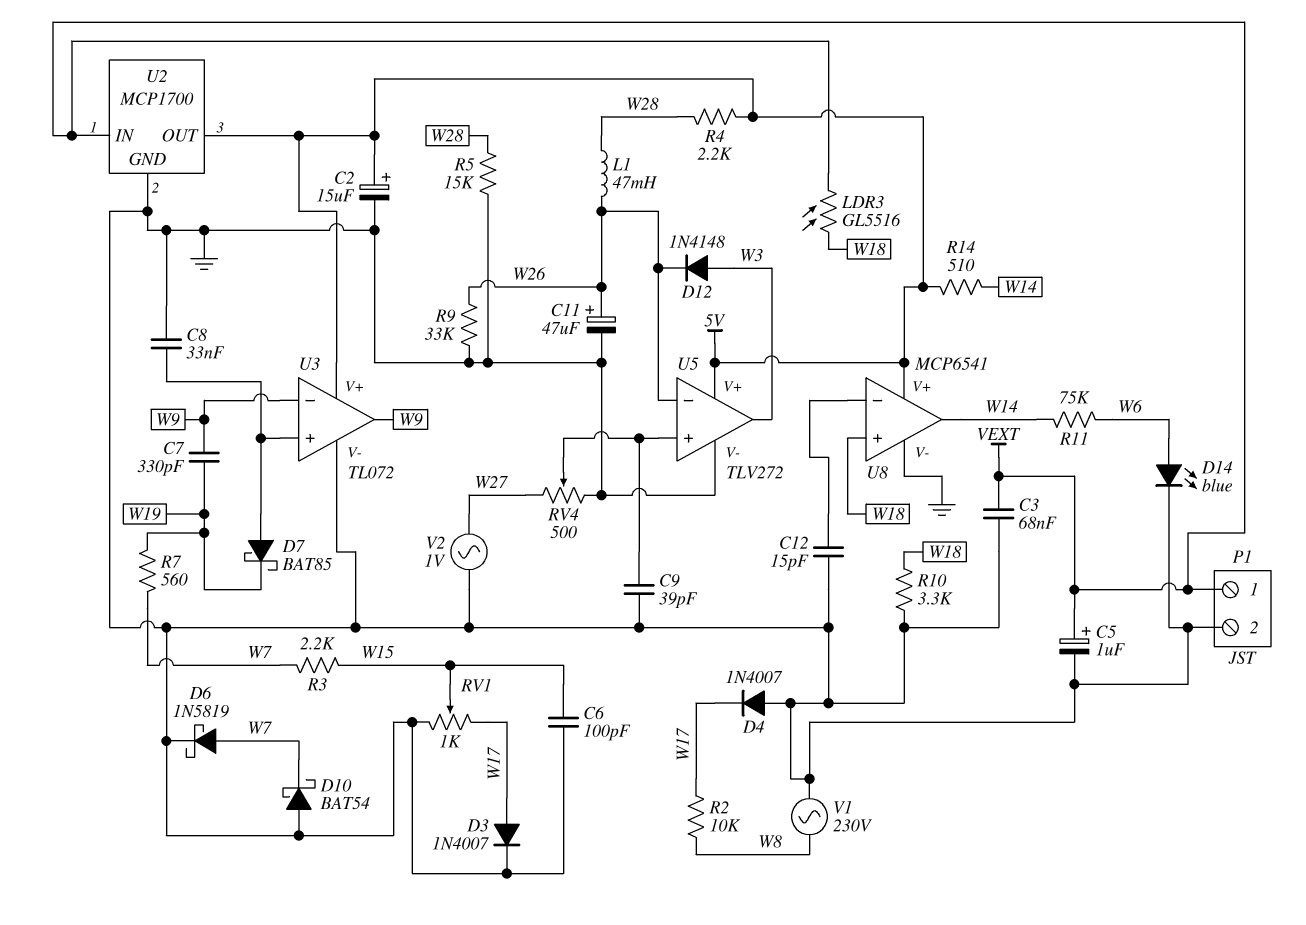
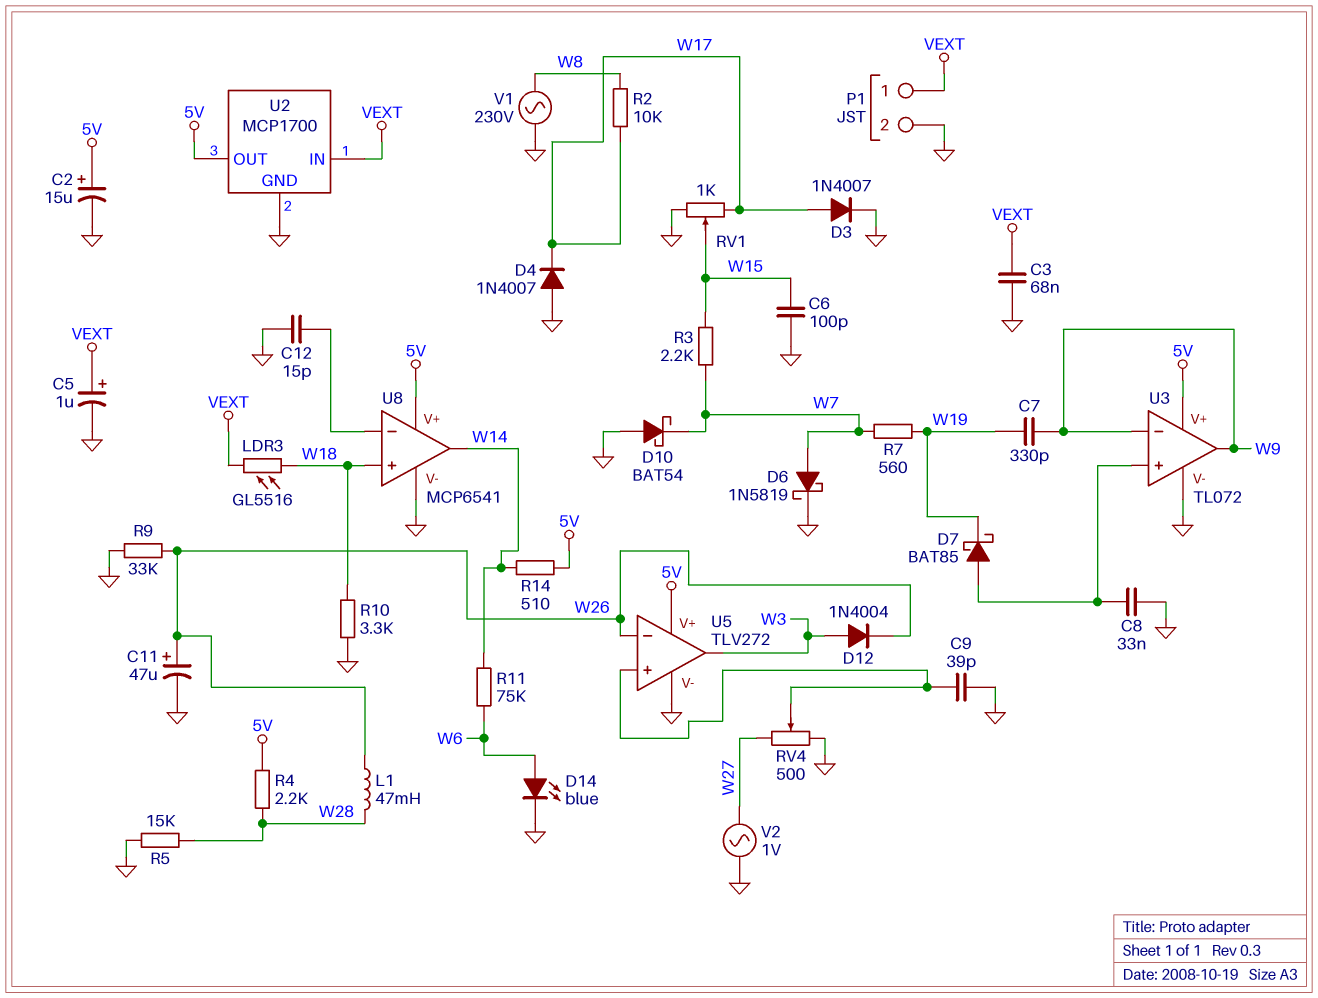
D12: diode 1N4148 (A W3, K W26) -> diode 1N4004 (A W3, K W26)

